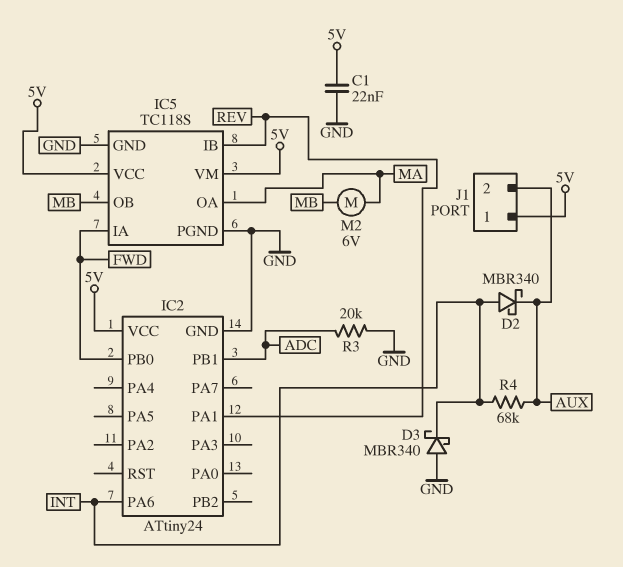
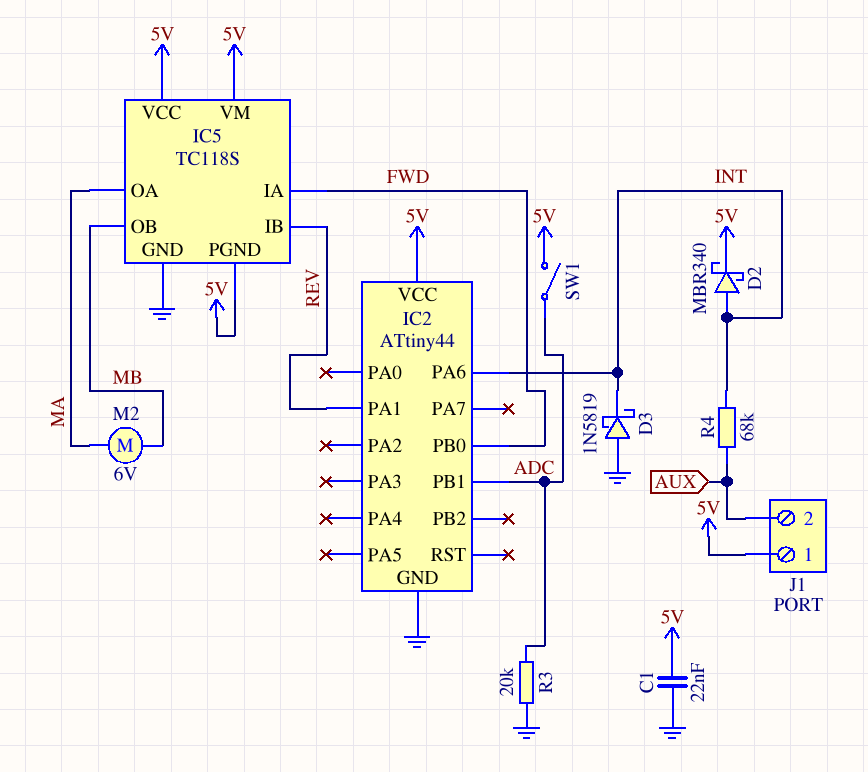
D2: schottky MBR340 (A INT, K AUX) -> schottky MBR340 (A INT, K 5V)
D3: schottky MBR340 (A GND, K INT) -> schottky 1N5819 (A GND, K INT)
IC2: ATtiny24 -> ATtiny44
IC5 pin PGND: GND -> 5V
SW1: none -> switch (5V, ADC)

